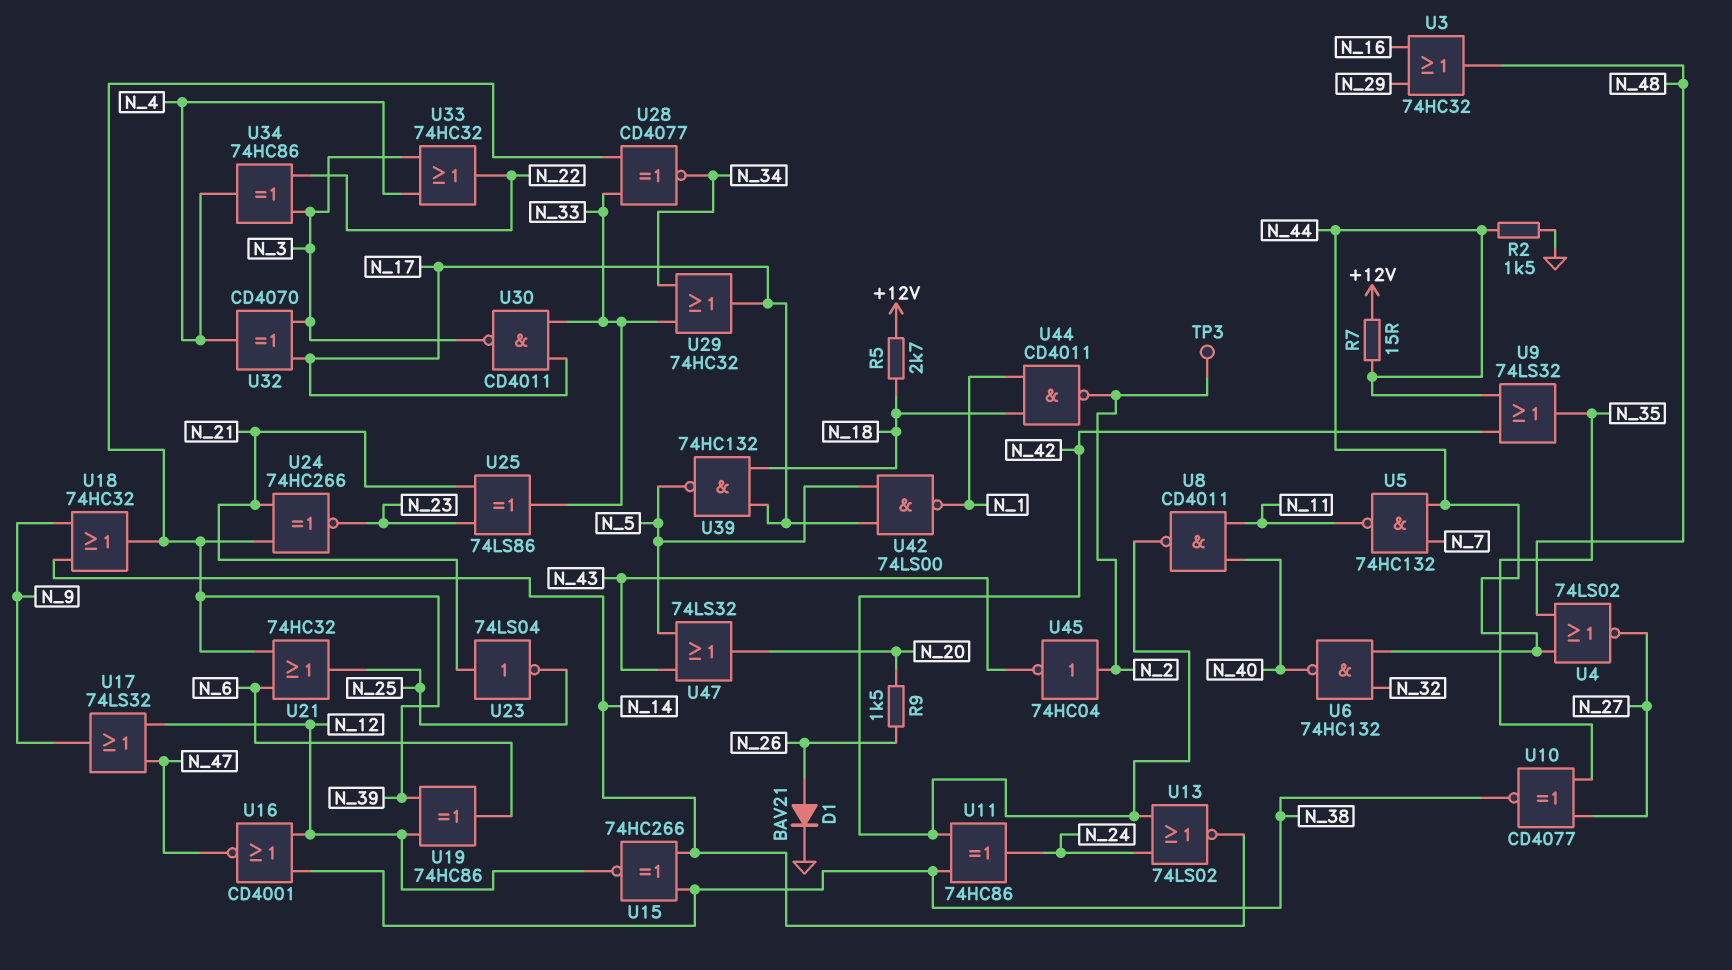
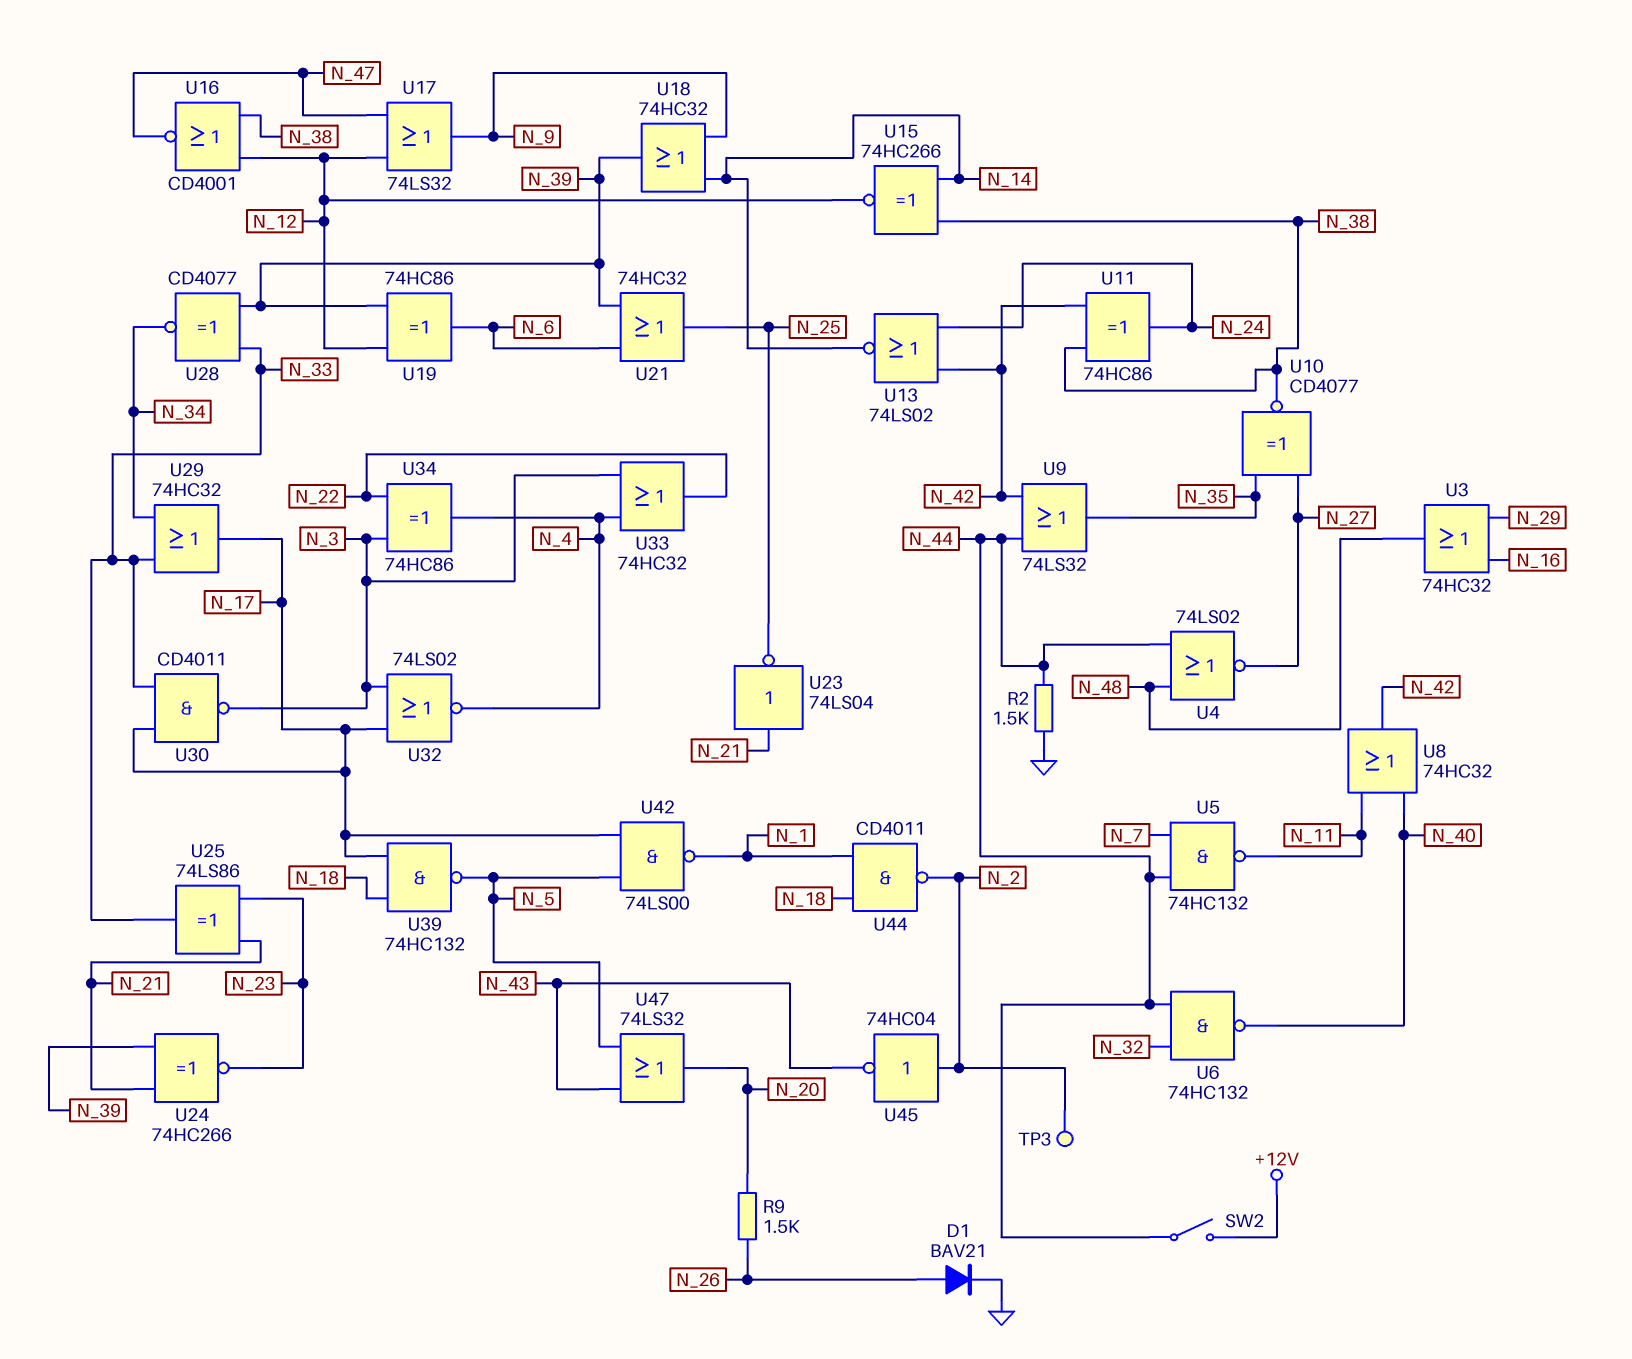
R5: 2.7k (+12V, N_18) -> none
R7: 15 (+12V, N_44) -> none
SW2: none -> switch (+12V, N_44)
U8: NAND CD4011 (in N_11, in N_40, out N_42) -> OR 74HC32 (in N_11, in N_40, out N_42)
U32: XOR CD4070 (in N_3, in N_17, out N_4) -> NOR 74LS02 (in N_3, in N_17, out N_4)

